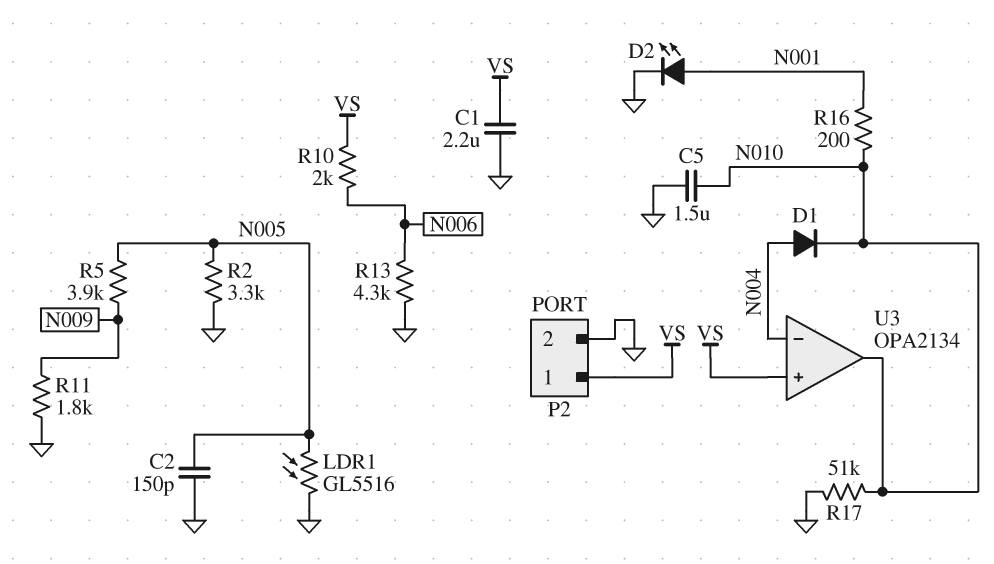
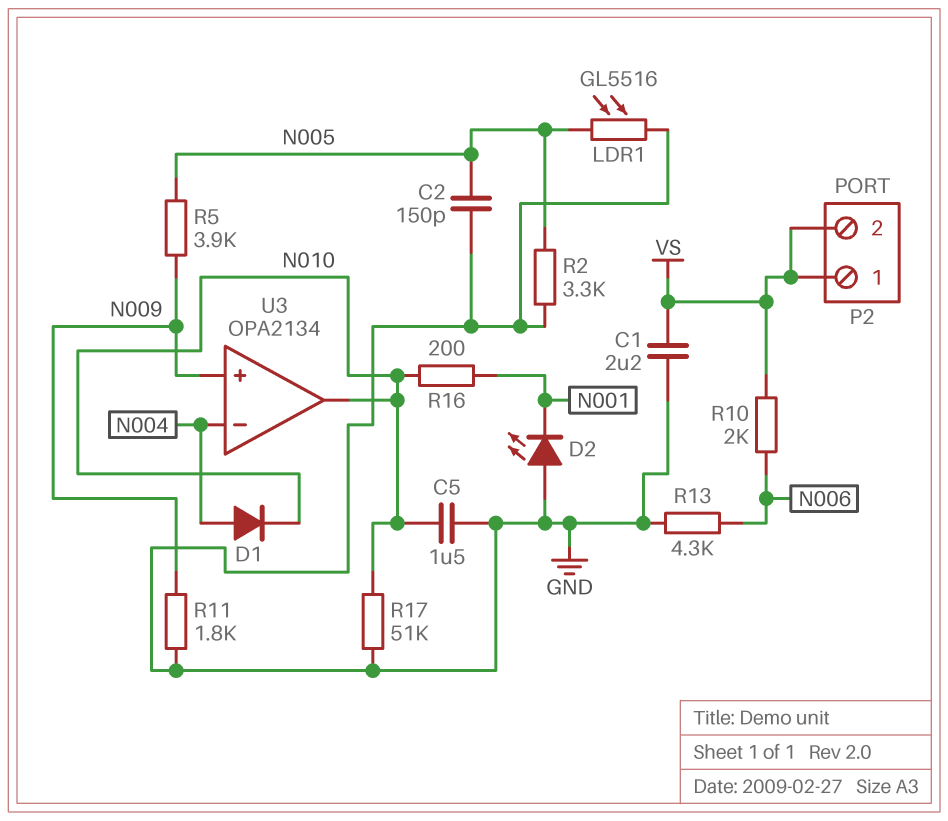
D2: LED (A N001, K GND) -> LED (A GND, K N001)
P2 pin 2: GND -> VS
U3 pin in+: VS -> N009

